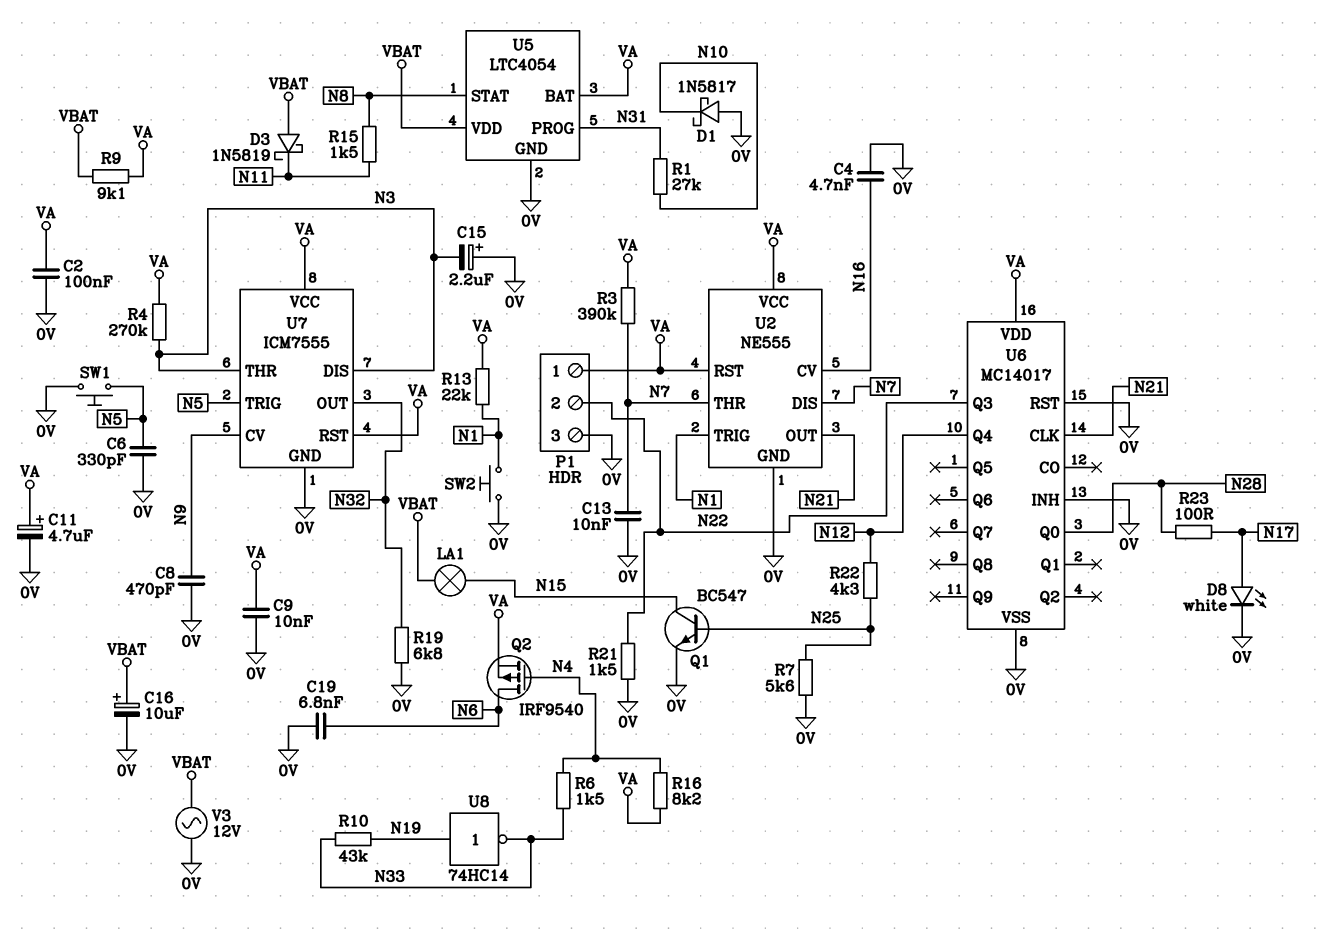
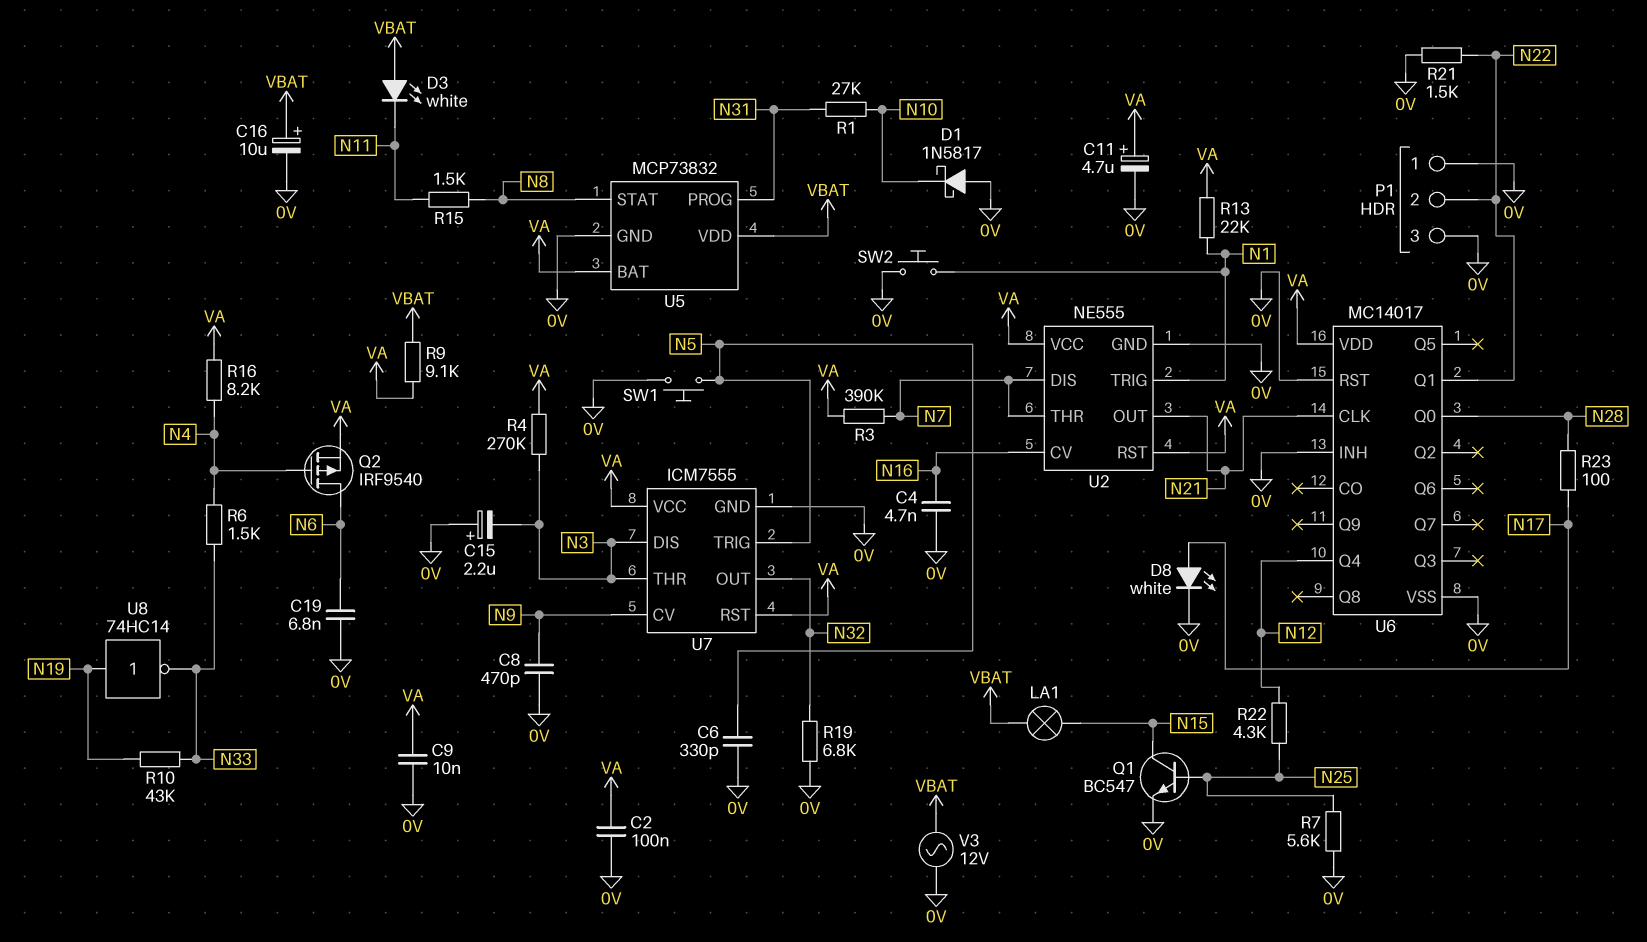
C13: 10nF (0V, N7) -> none
D3: schottky 1N5819 (A VBAT, K N11) -> LED white (A VBAT, K N11)
P1 pin 1: VA -> 0V
U5: LTC4054 -> MCP73832
U6 pin Q1: none -> N22
U6 pin Q3: N22 -> none

